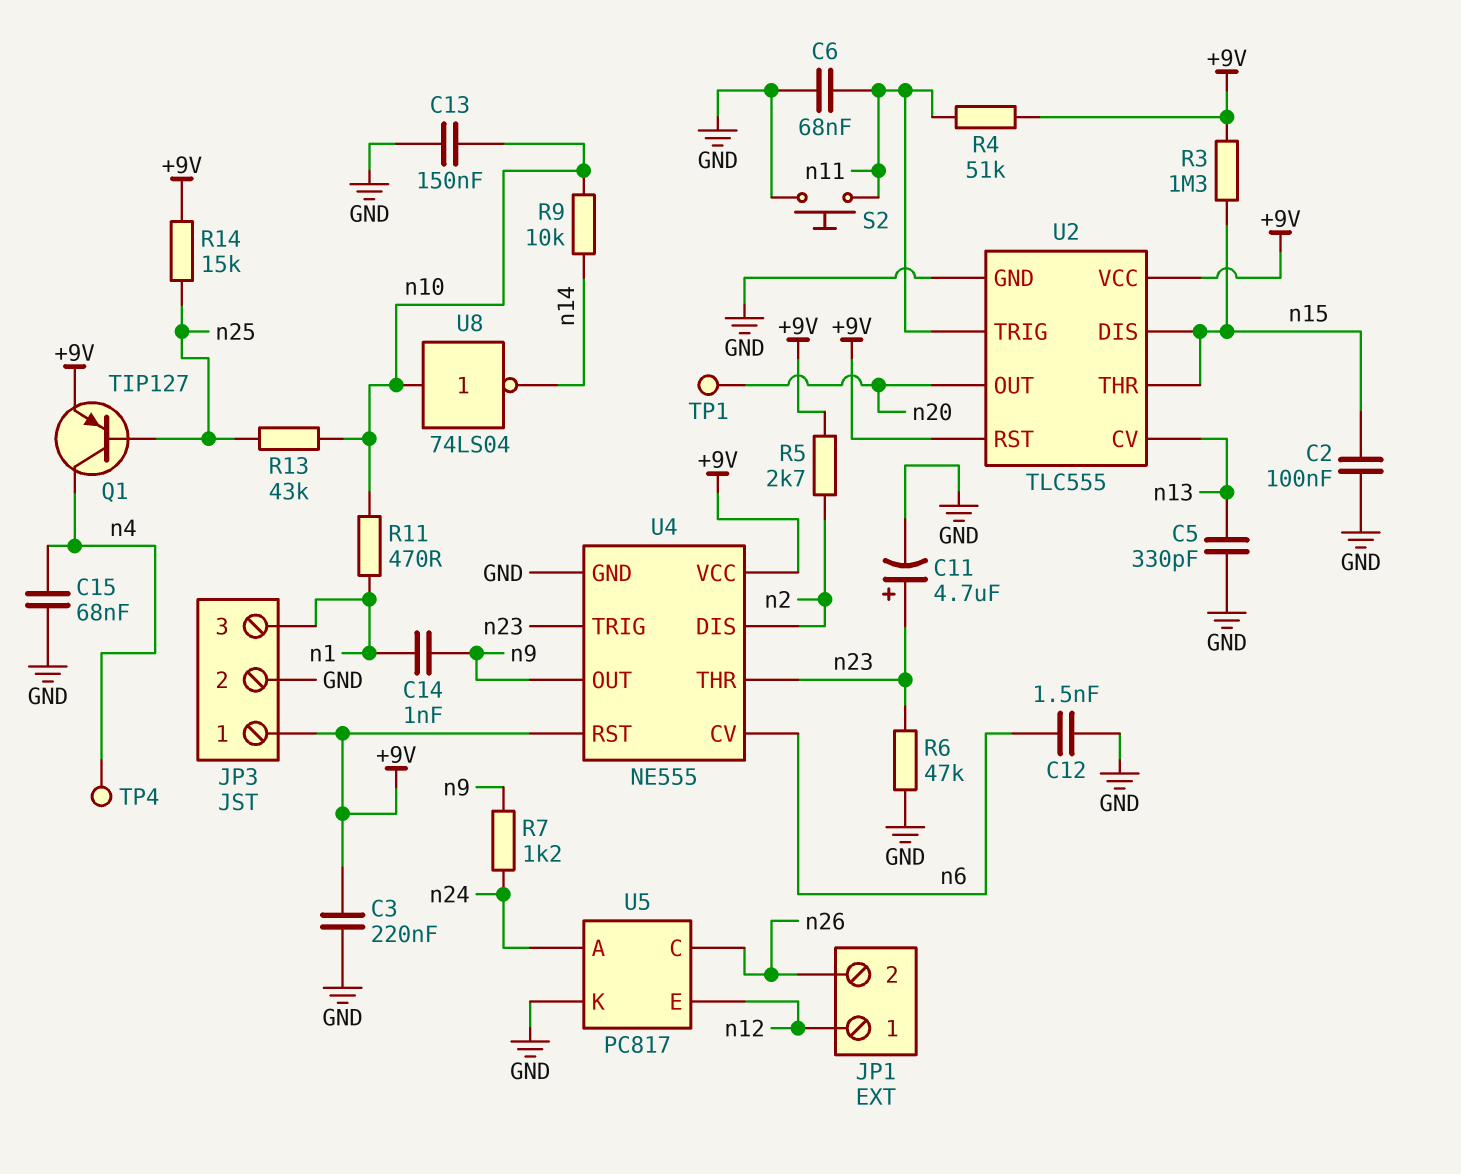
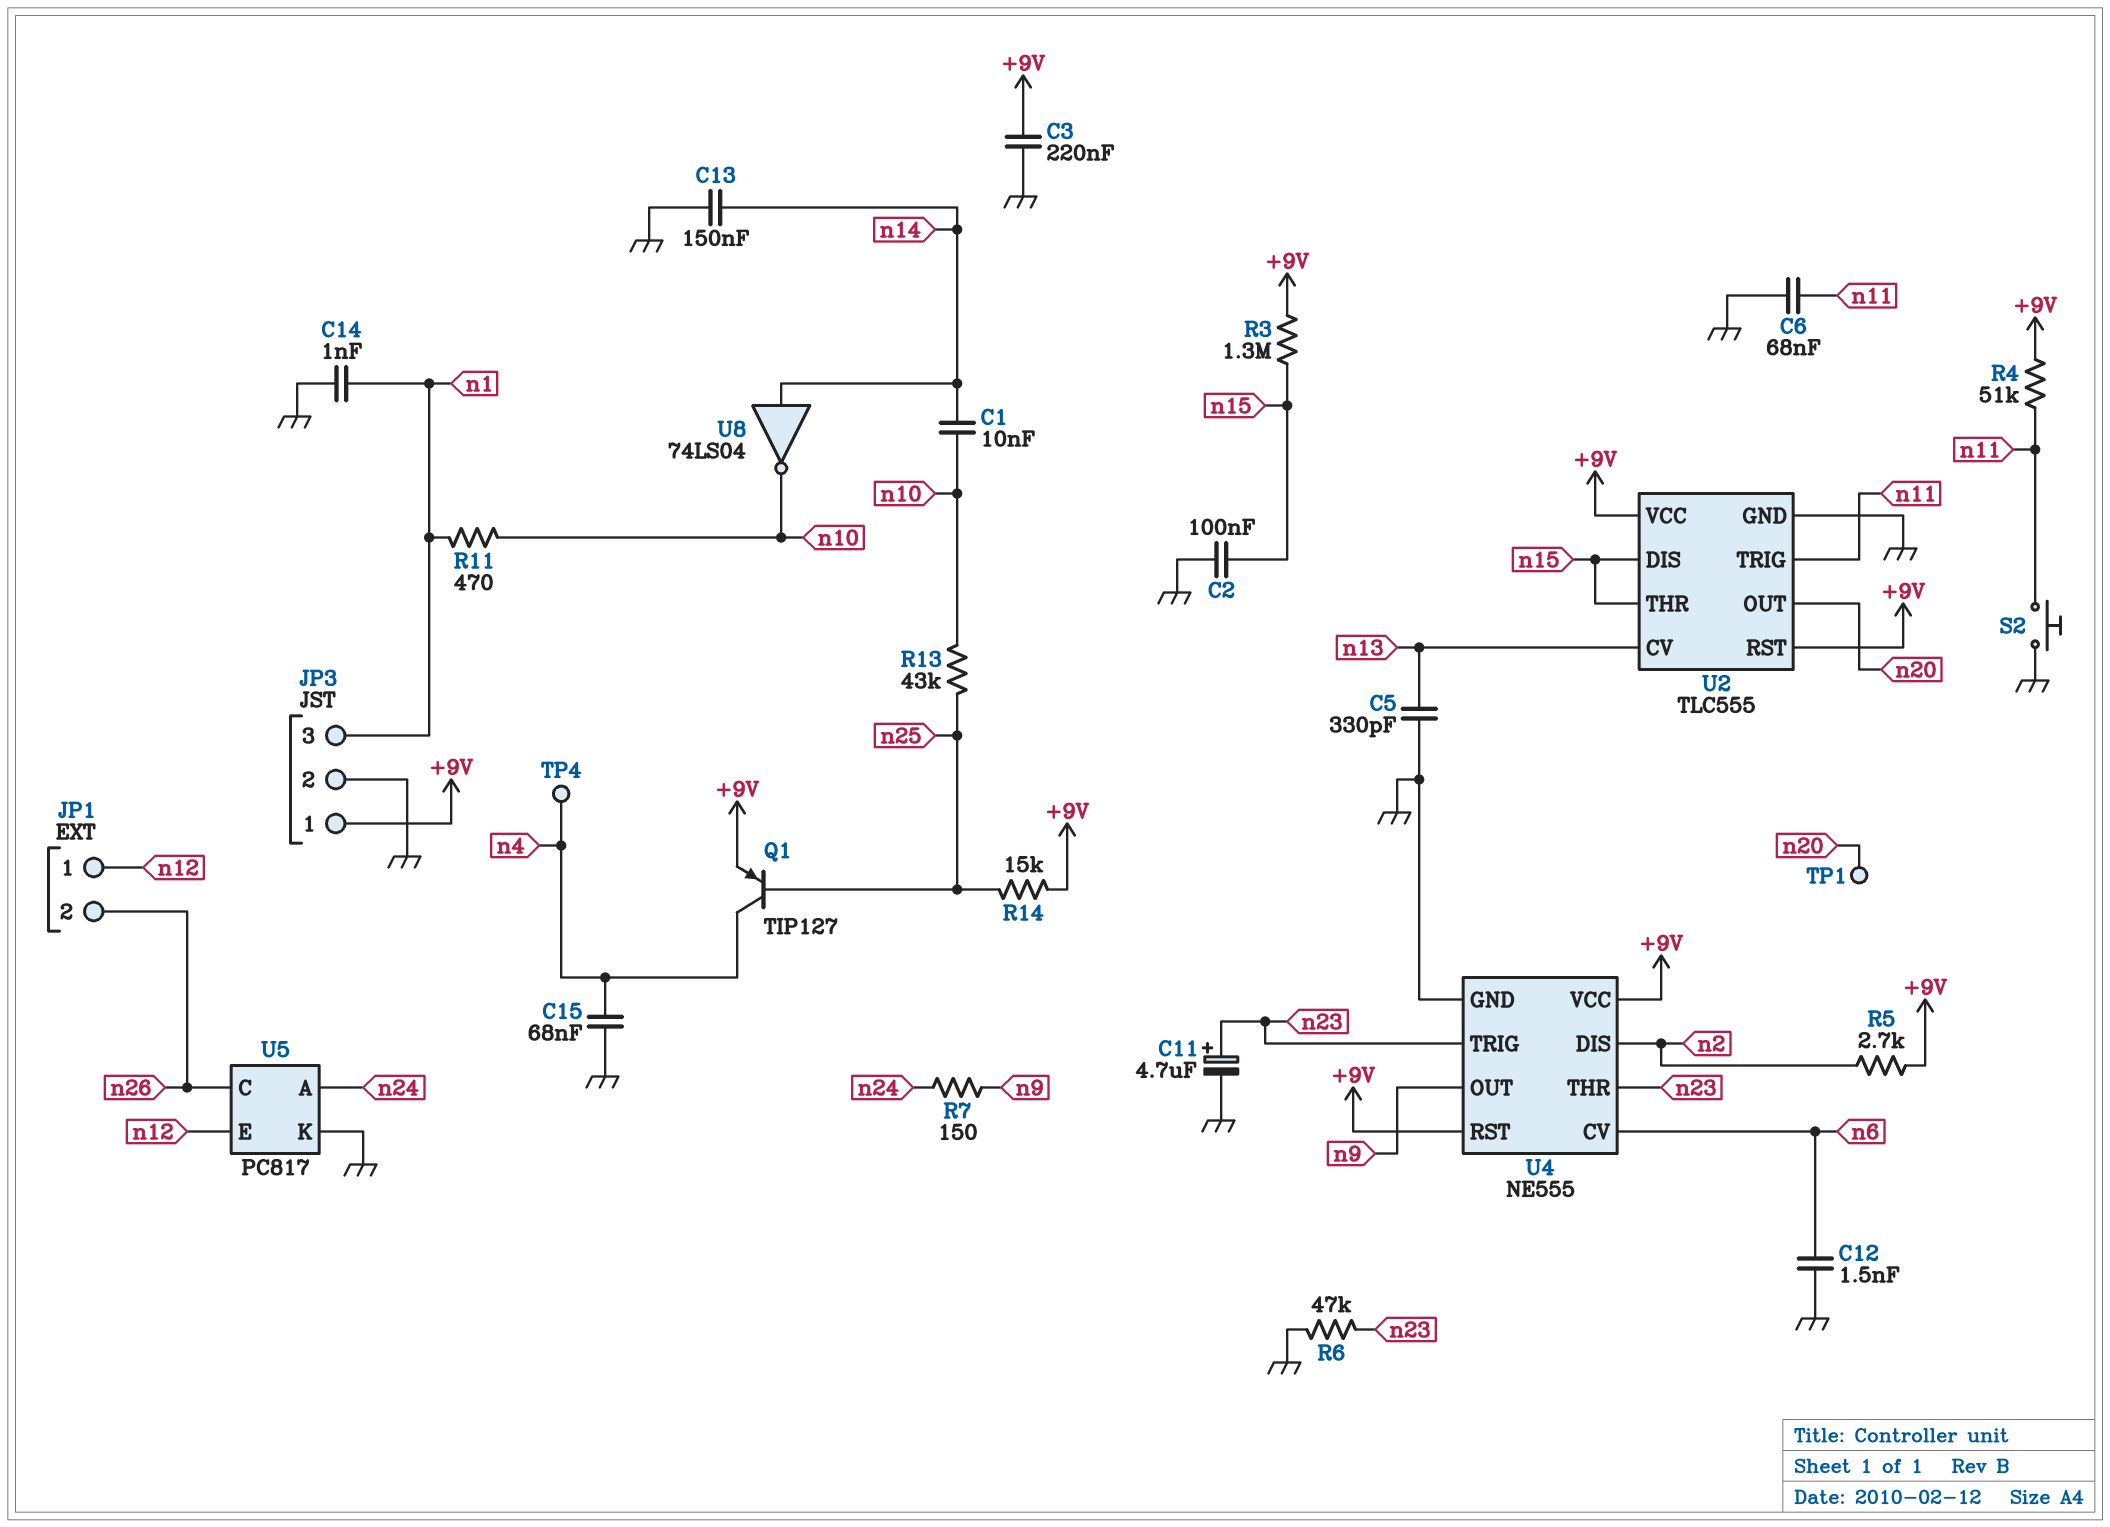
C1: none -> 10nF (n10, n14)
C13: 150nF (GND, n10) -> 150nF (GND, n14)
C14: 1nF (n1, n9) -> 1nF (GND, n1)
R7: 1.2k (n9, n24) -> 150 (n9, n24)
R9: 10k (n10, n14) -> none
U8: NOT 74LS04 (in n10, out n14) -> NOT 74LS04 (in n14, out n10)

